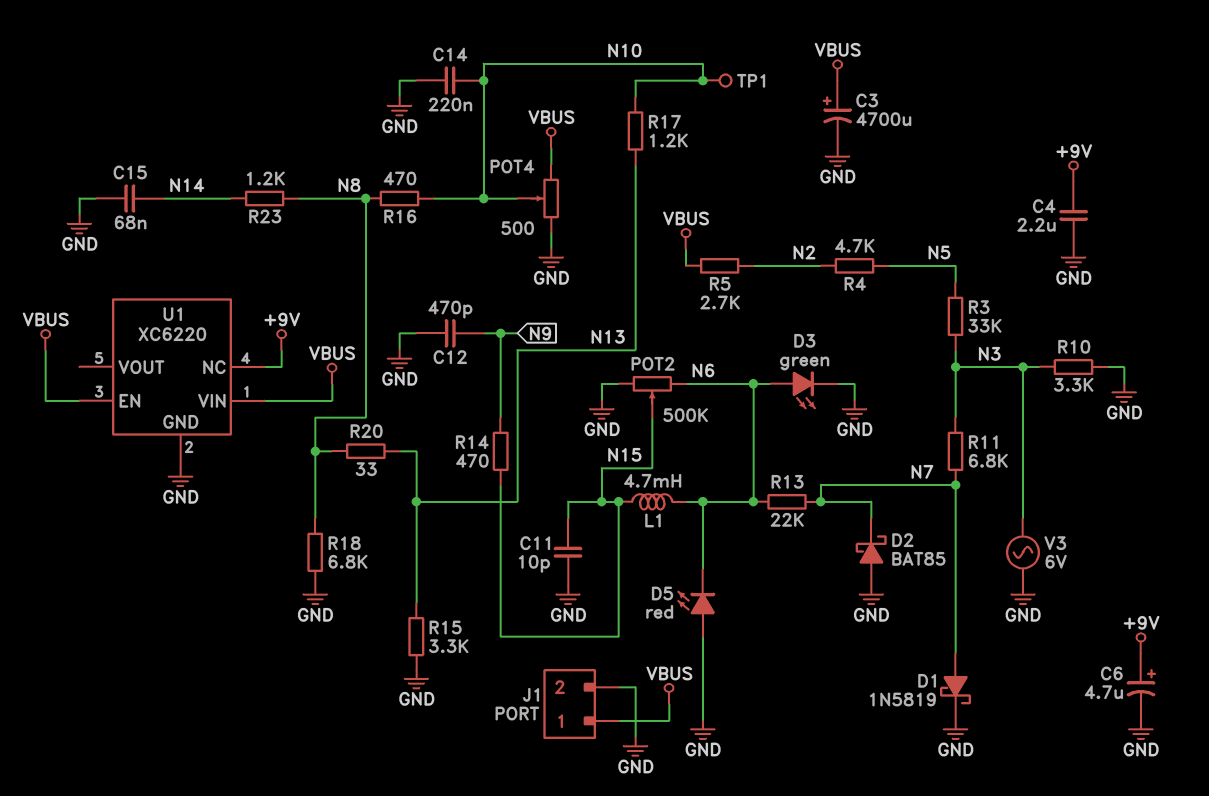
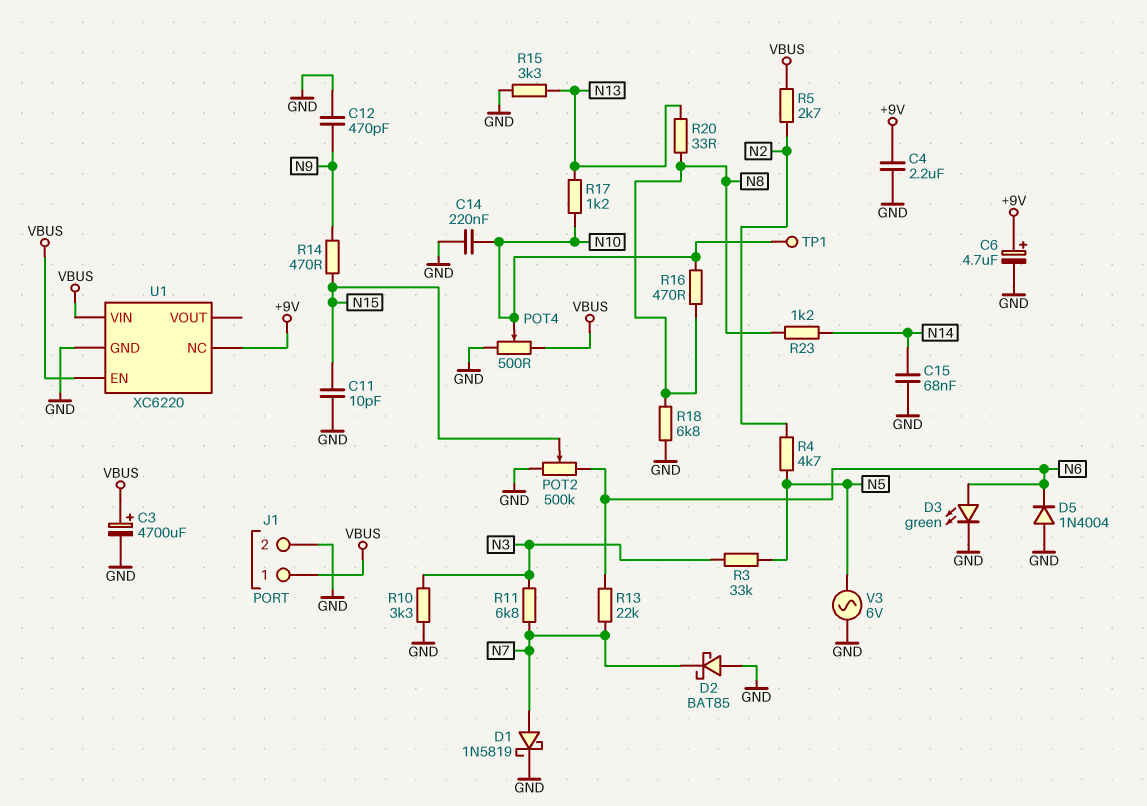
D5: LED red (A GND, K N6) -> diode 1N4004 (A GND, K N6)
L1: 4.7mH (N6, N15) -> none
V3: AC 6V (GND, N3) -> AC 6V (GND, N5)

